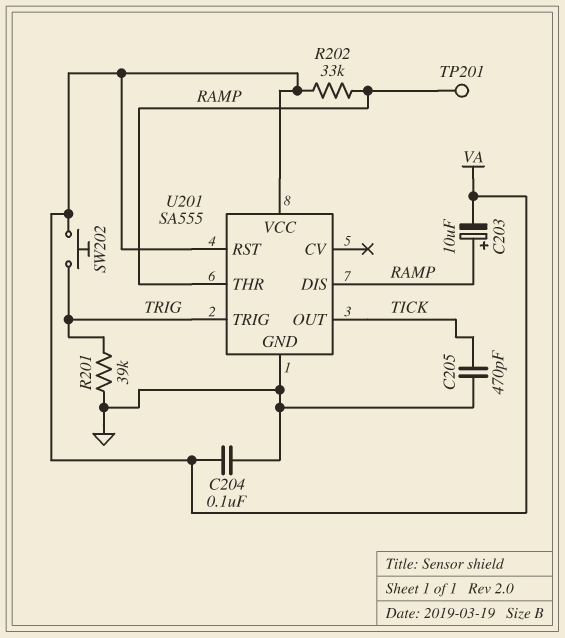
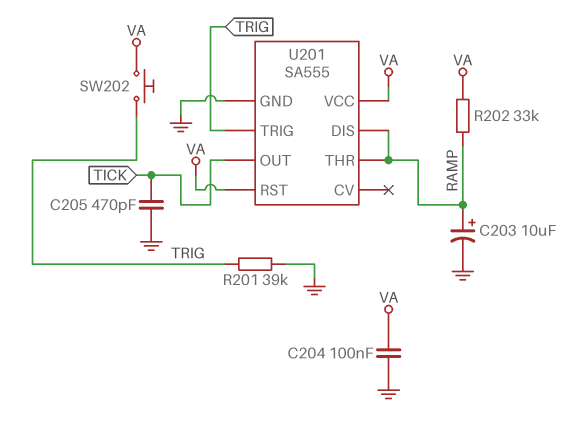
C203: 10uF (plus RAMP, minus VA) -> 10uF (plus RAMP, minus GND)
TP201: test point (RAMP) -> none

